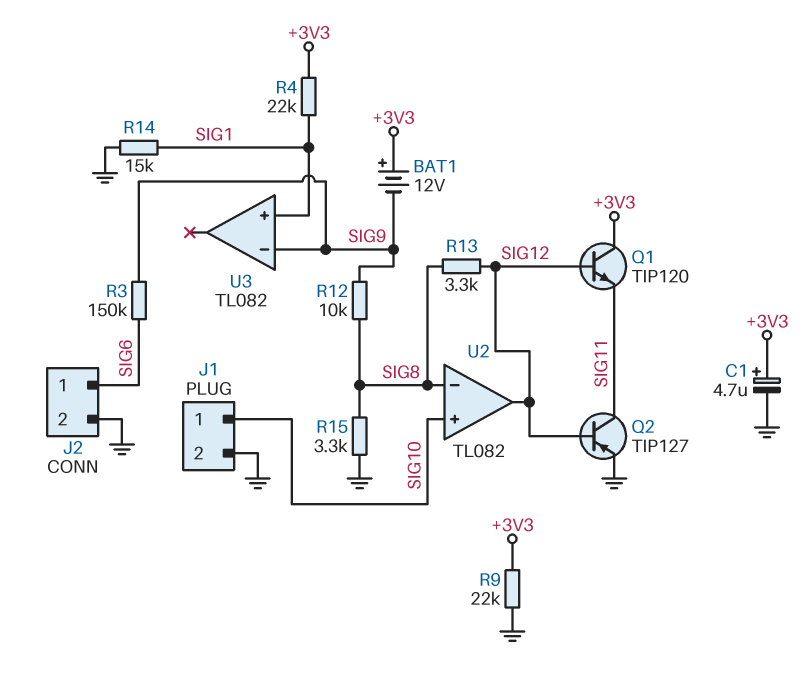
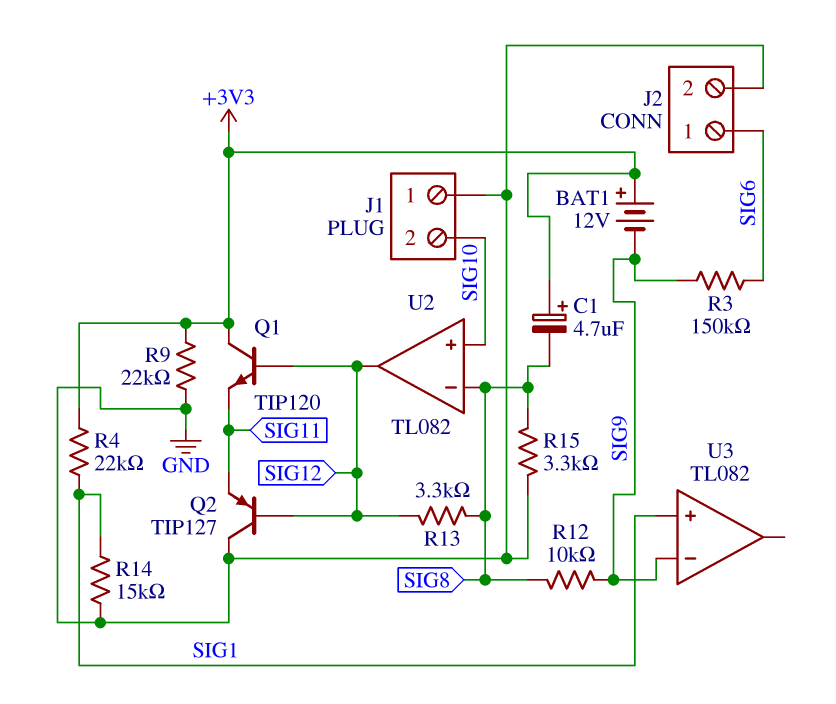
C1: 4.7uF (plus +3V3, minus GND) -> 4.7uF (plus +3V3, minus SIG8)
J1 pin 1: SIG10 -> GND
J1 pin 2: GND -> SIG10
Q2: PNP TIP127 (B SIG12, C SIG11, E GND) -> PNP TIP127 (B SIG12, C GND, E SIG11)

